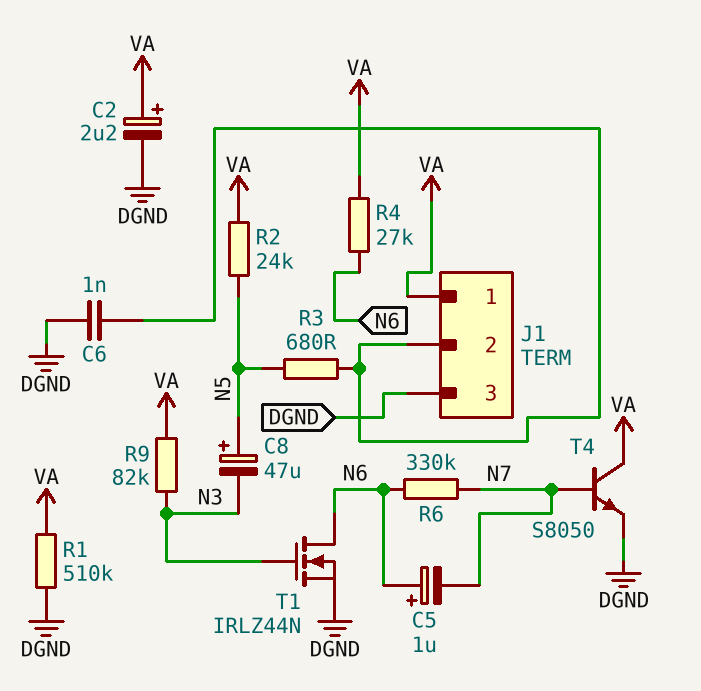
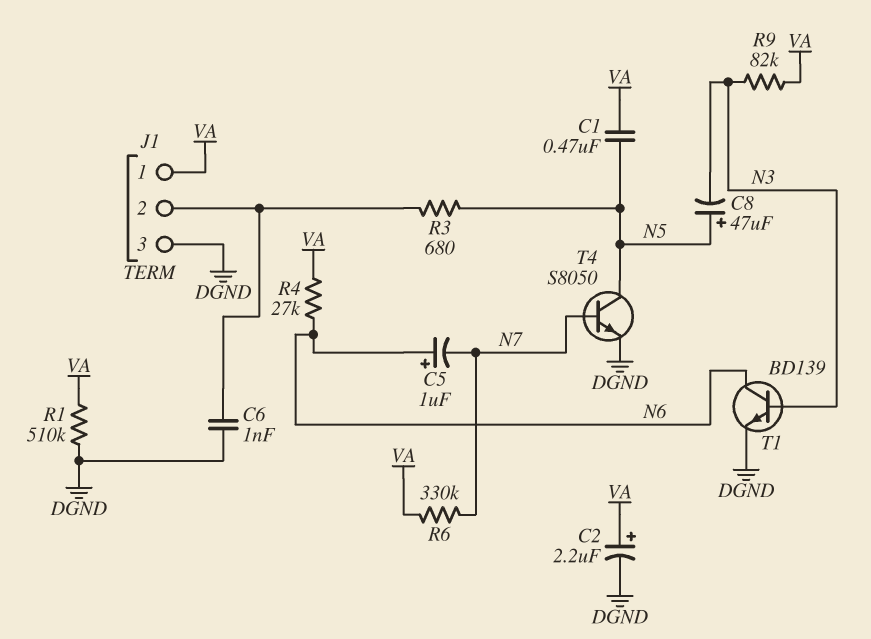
C1: none -> 470nF (N5, VA)
R2: 24k (N5, VA) -> none
R6: 330k (N6, N7) -> 330k (N7, VA)
T1: NMOS IRLZ44N (G N3, D N6, S DGND) -> NPN BD139 (B N3, C N6, E DGND)
T4: NPN S8050 (B N7, C VA, E DGND) -> NPN S8050 (B N7, C N5, E DGND)

